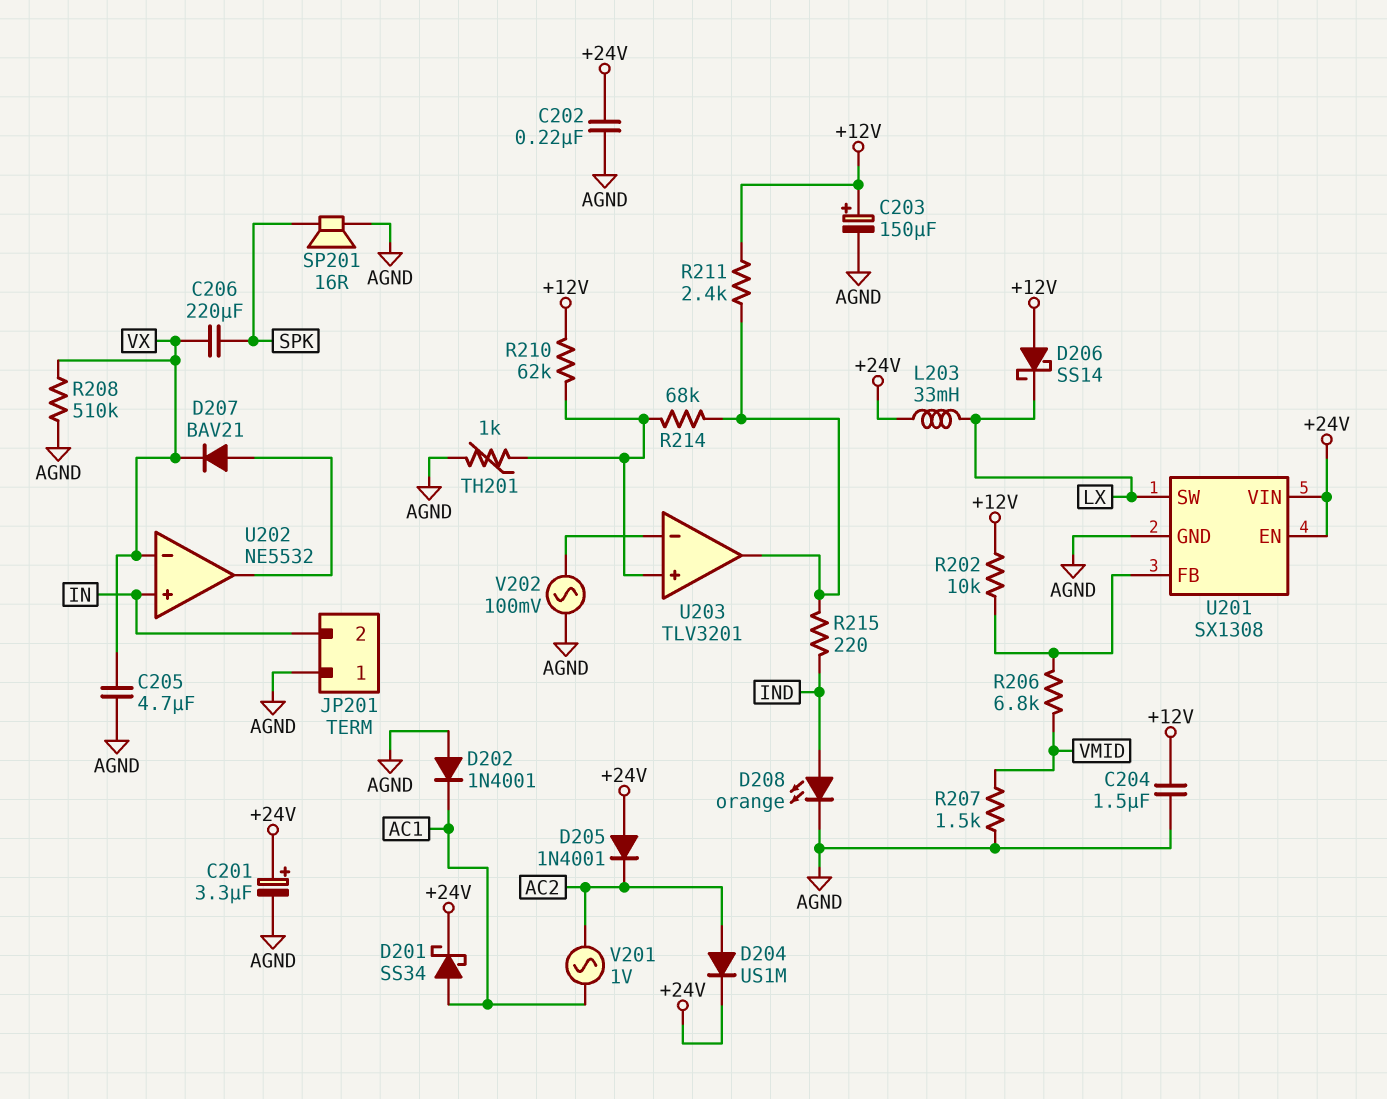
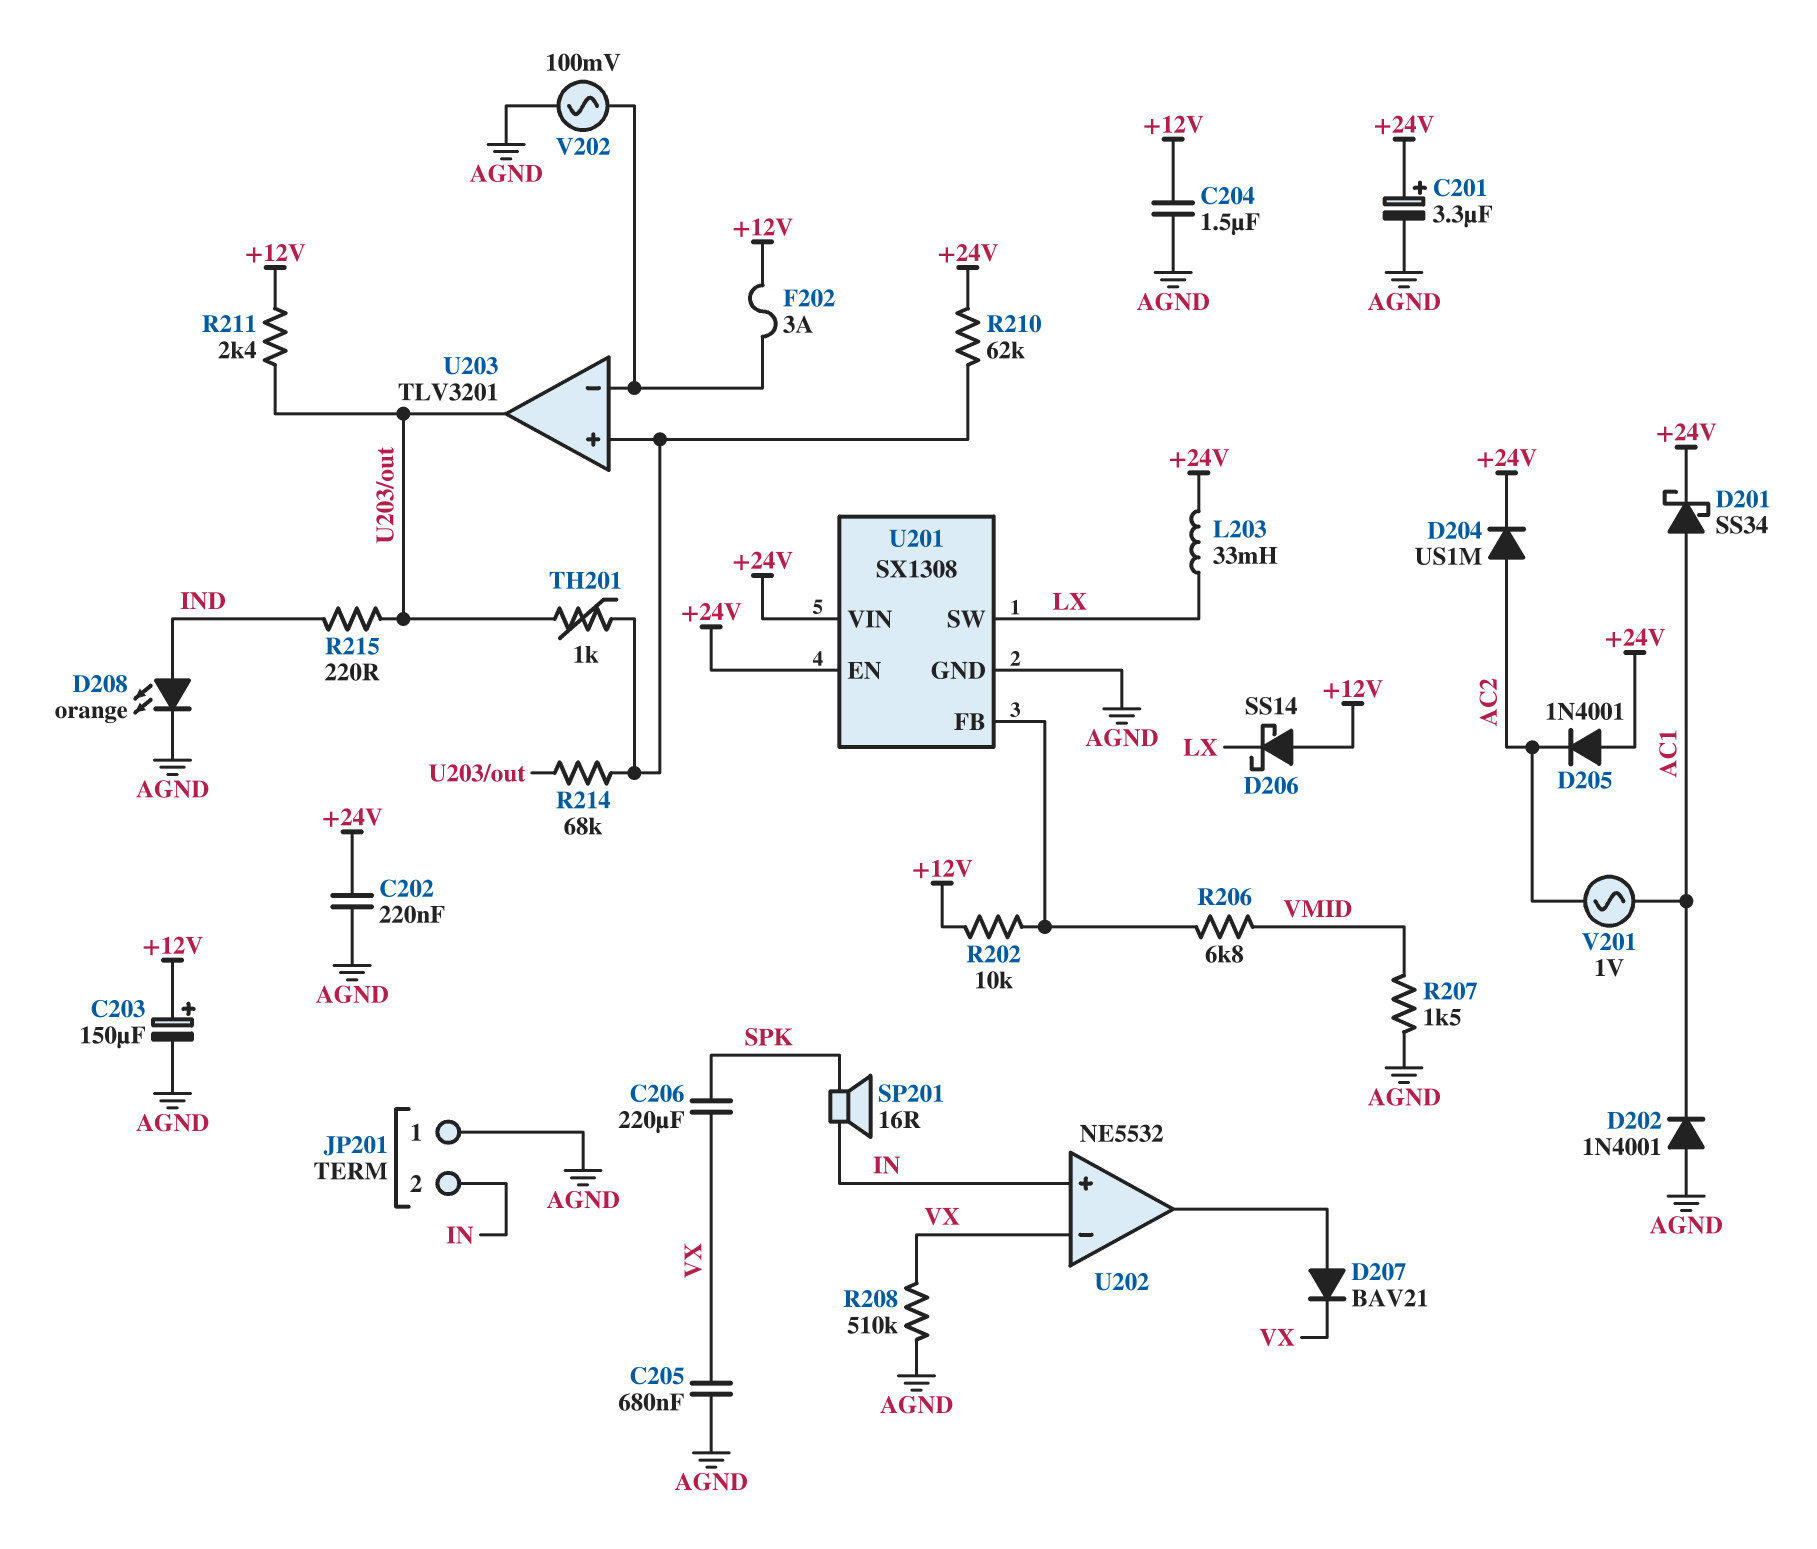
C205: 4.7uF (AGND, VX) -> 680nF (AGND, VX)
F202: none -> 3A (+12V, U203/in-)
R210: 62k (+12V, U203/in+) -> 62k (+24V, U203/in+)
SP201: speaker 16R (AGND, SPK) -> speaker 16R (IN, SPK)
TH201: 1k (AGND, U203/in+) -> 1k (U203/in+, U203/out)

